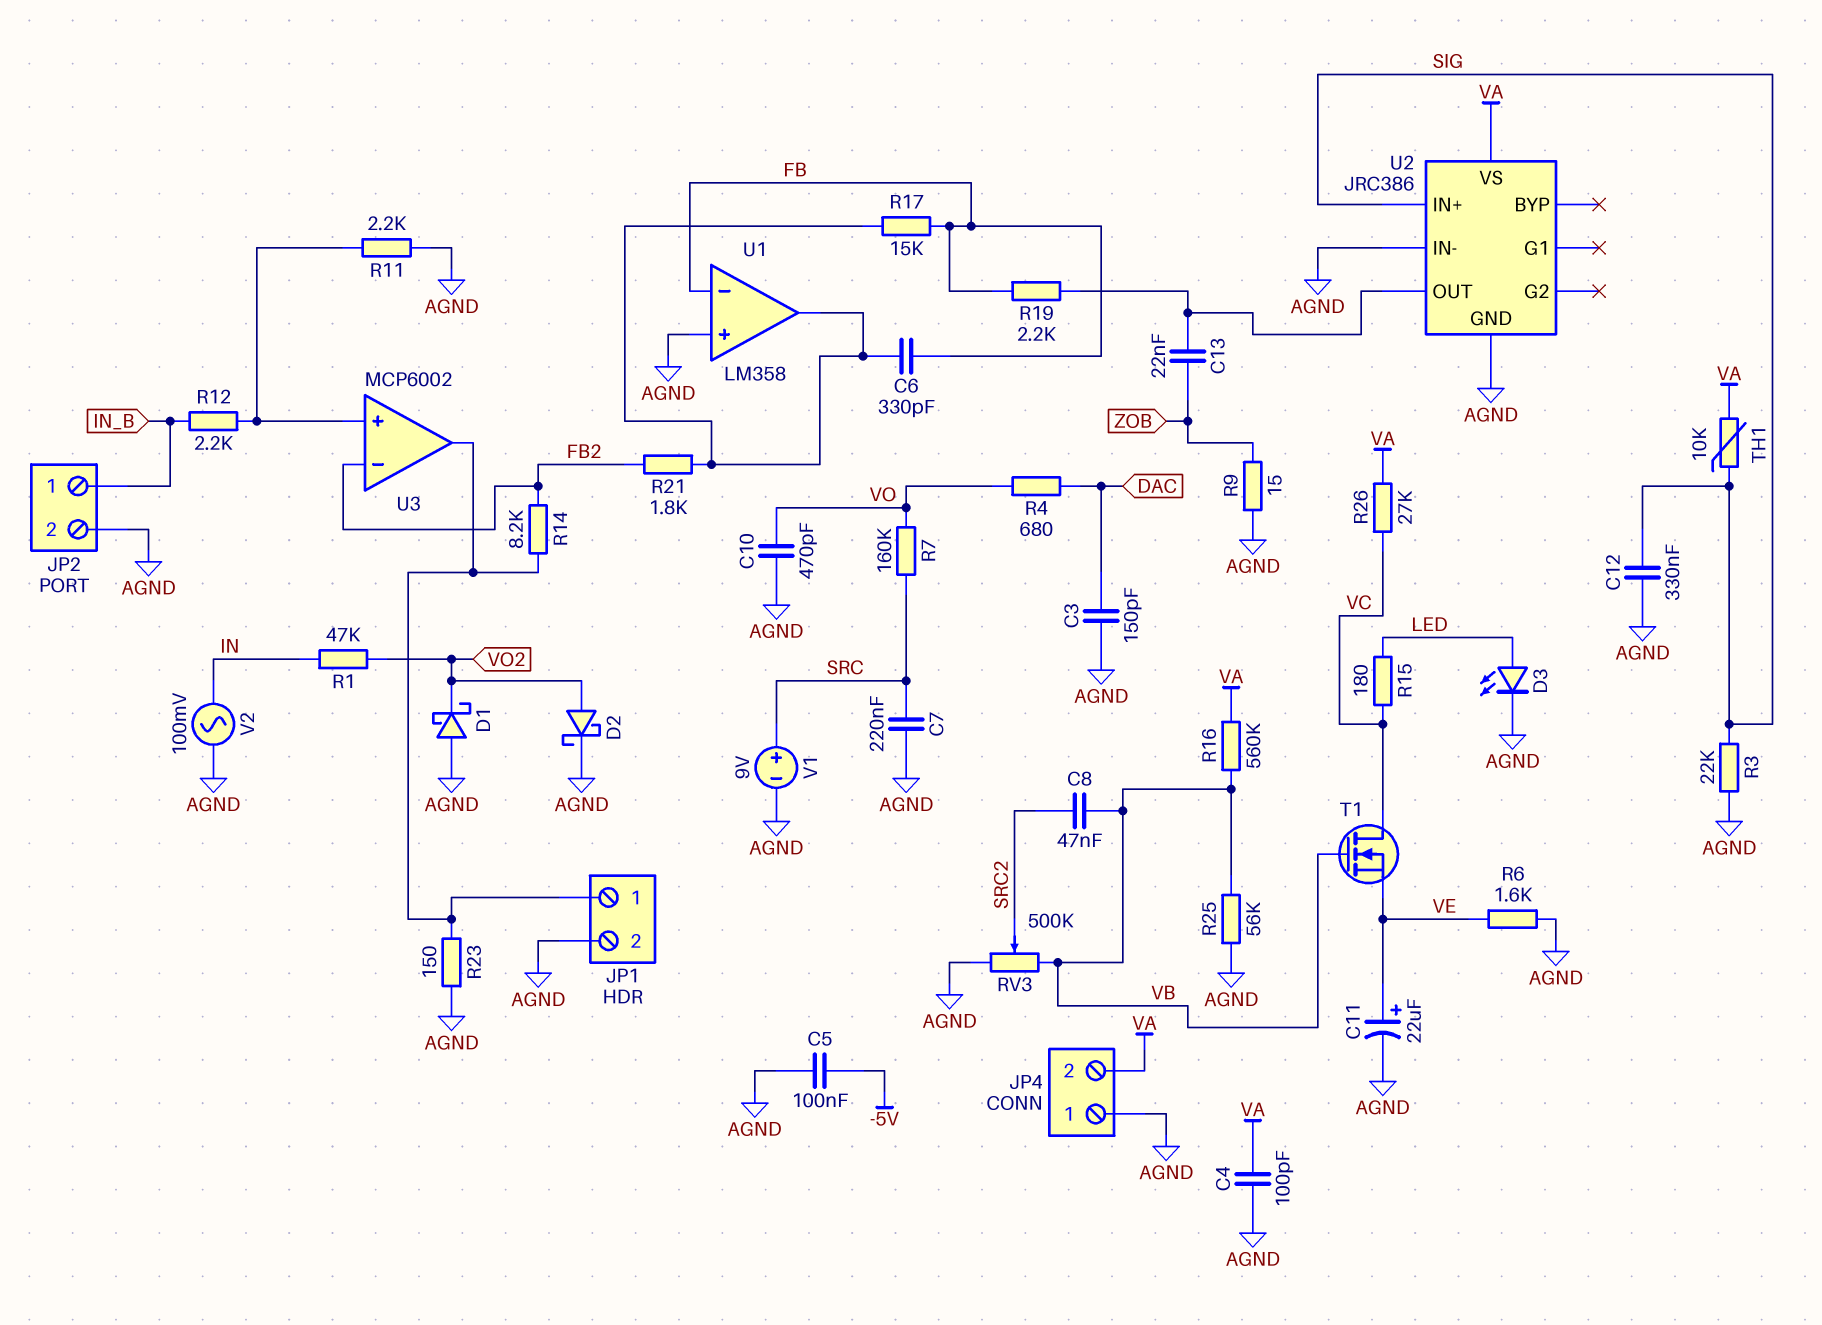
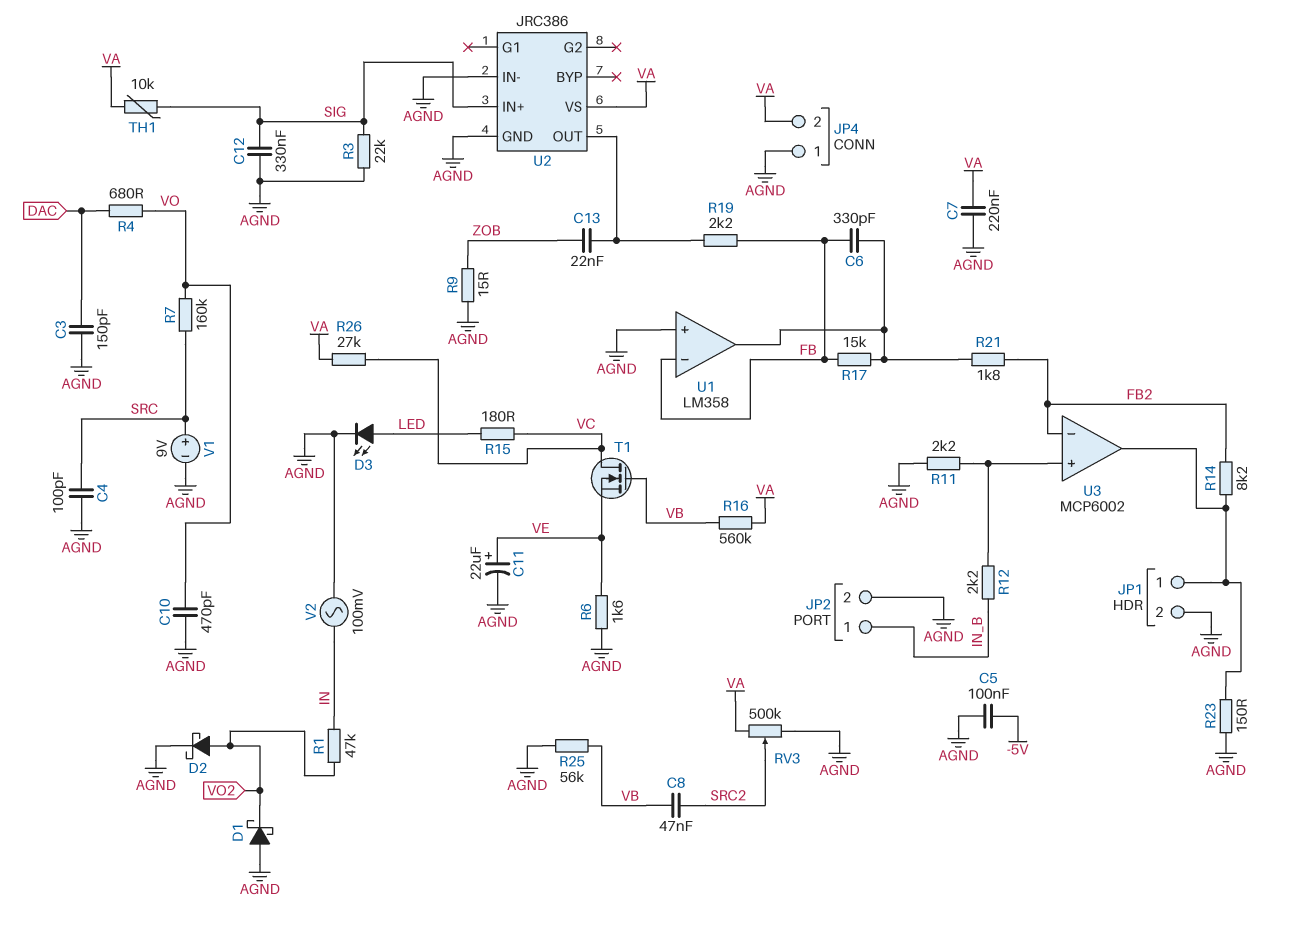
C4: 100pF (AGND, VA) -> 100pF (AGND, SRC)
C7: 220nF (AGND, SRC) -> 220nF (AGND, VA)
RV3: 500k (AGND, VB, wiper SRC2) -> 500k (AGND, VA, wiper SRC2)

